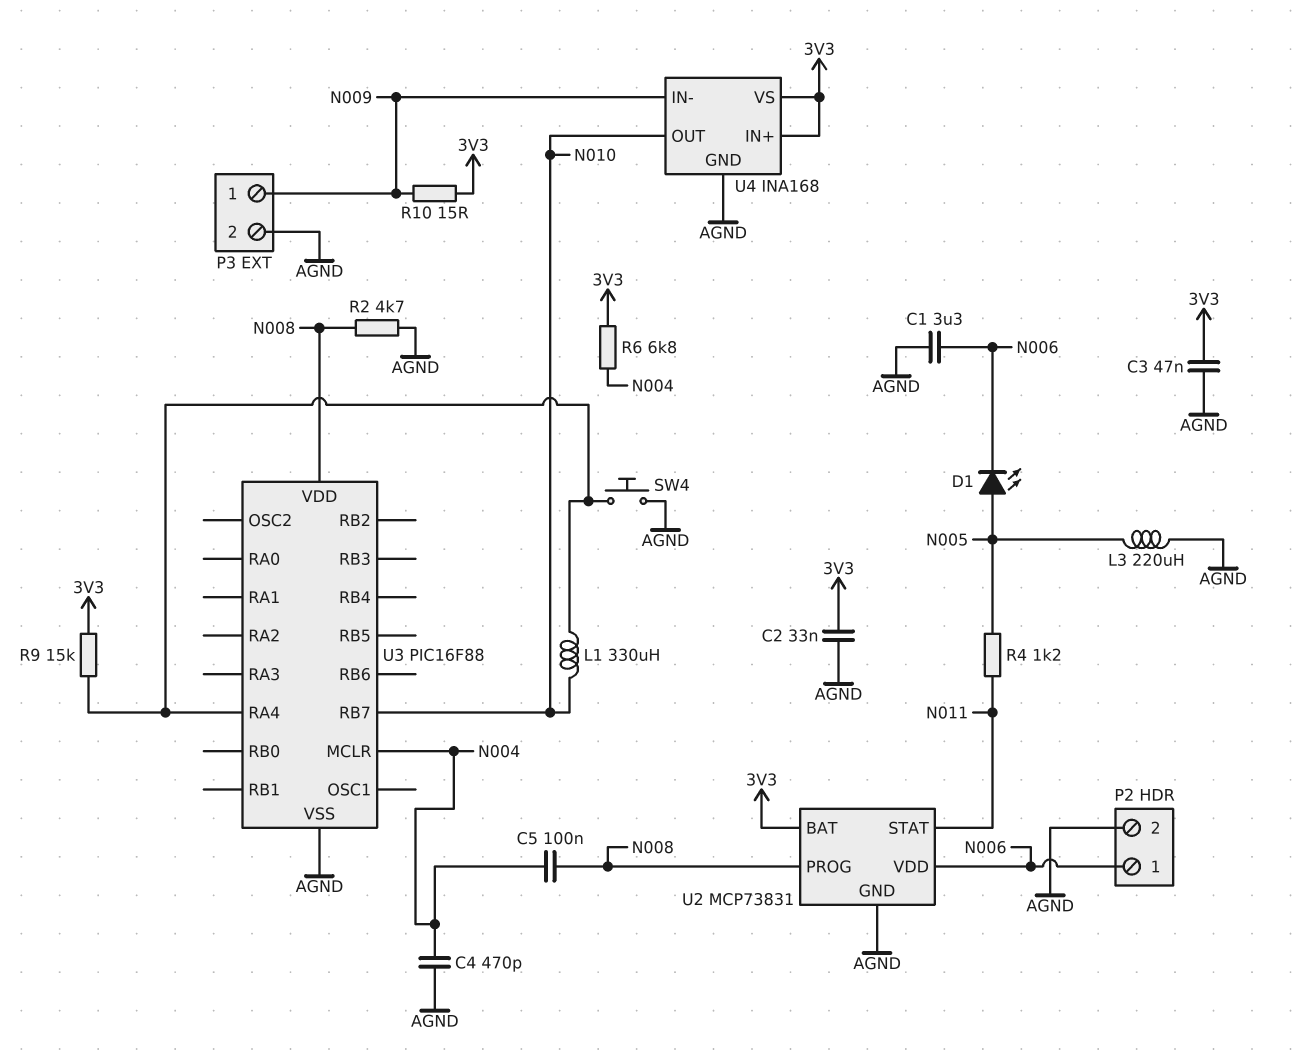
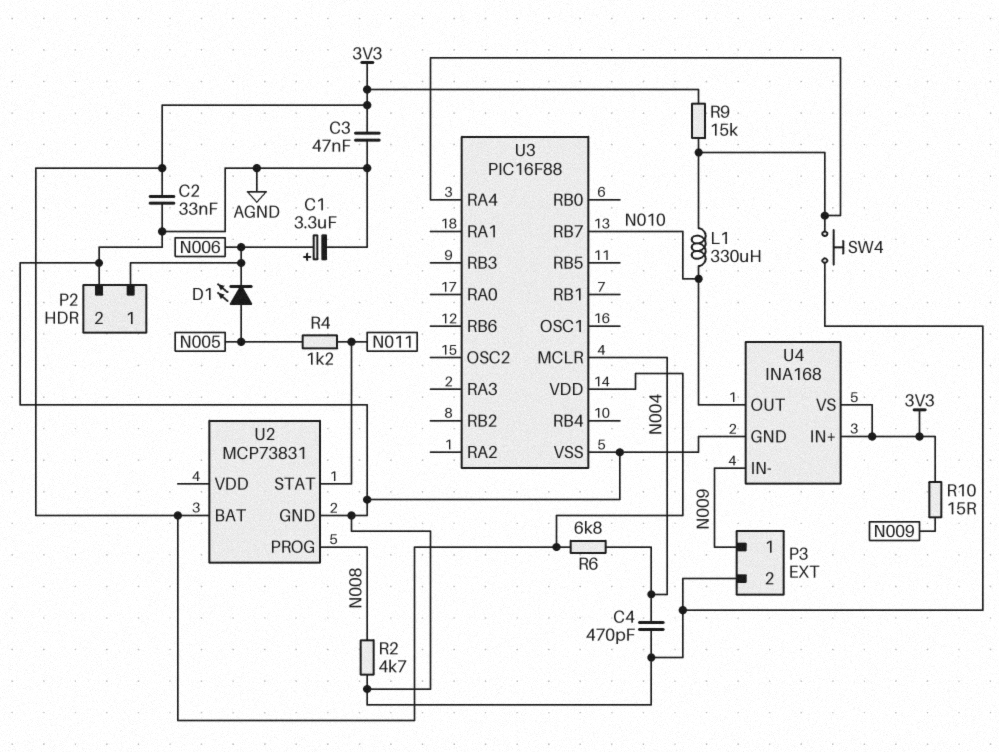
C1: 3.3uF (AGND, N006) -> 3.3uF (plus N006, minus AGND)
C5: 100nF (N004, N008) -> none
L3: 220uH (AGND, N005) -> none
U2 pin VDD: N006 -> none
U3 pin VDD: N008 -> 3V3

